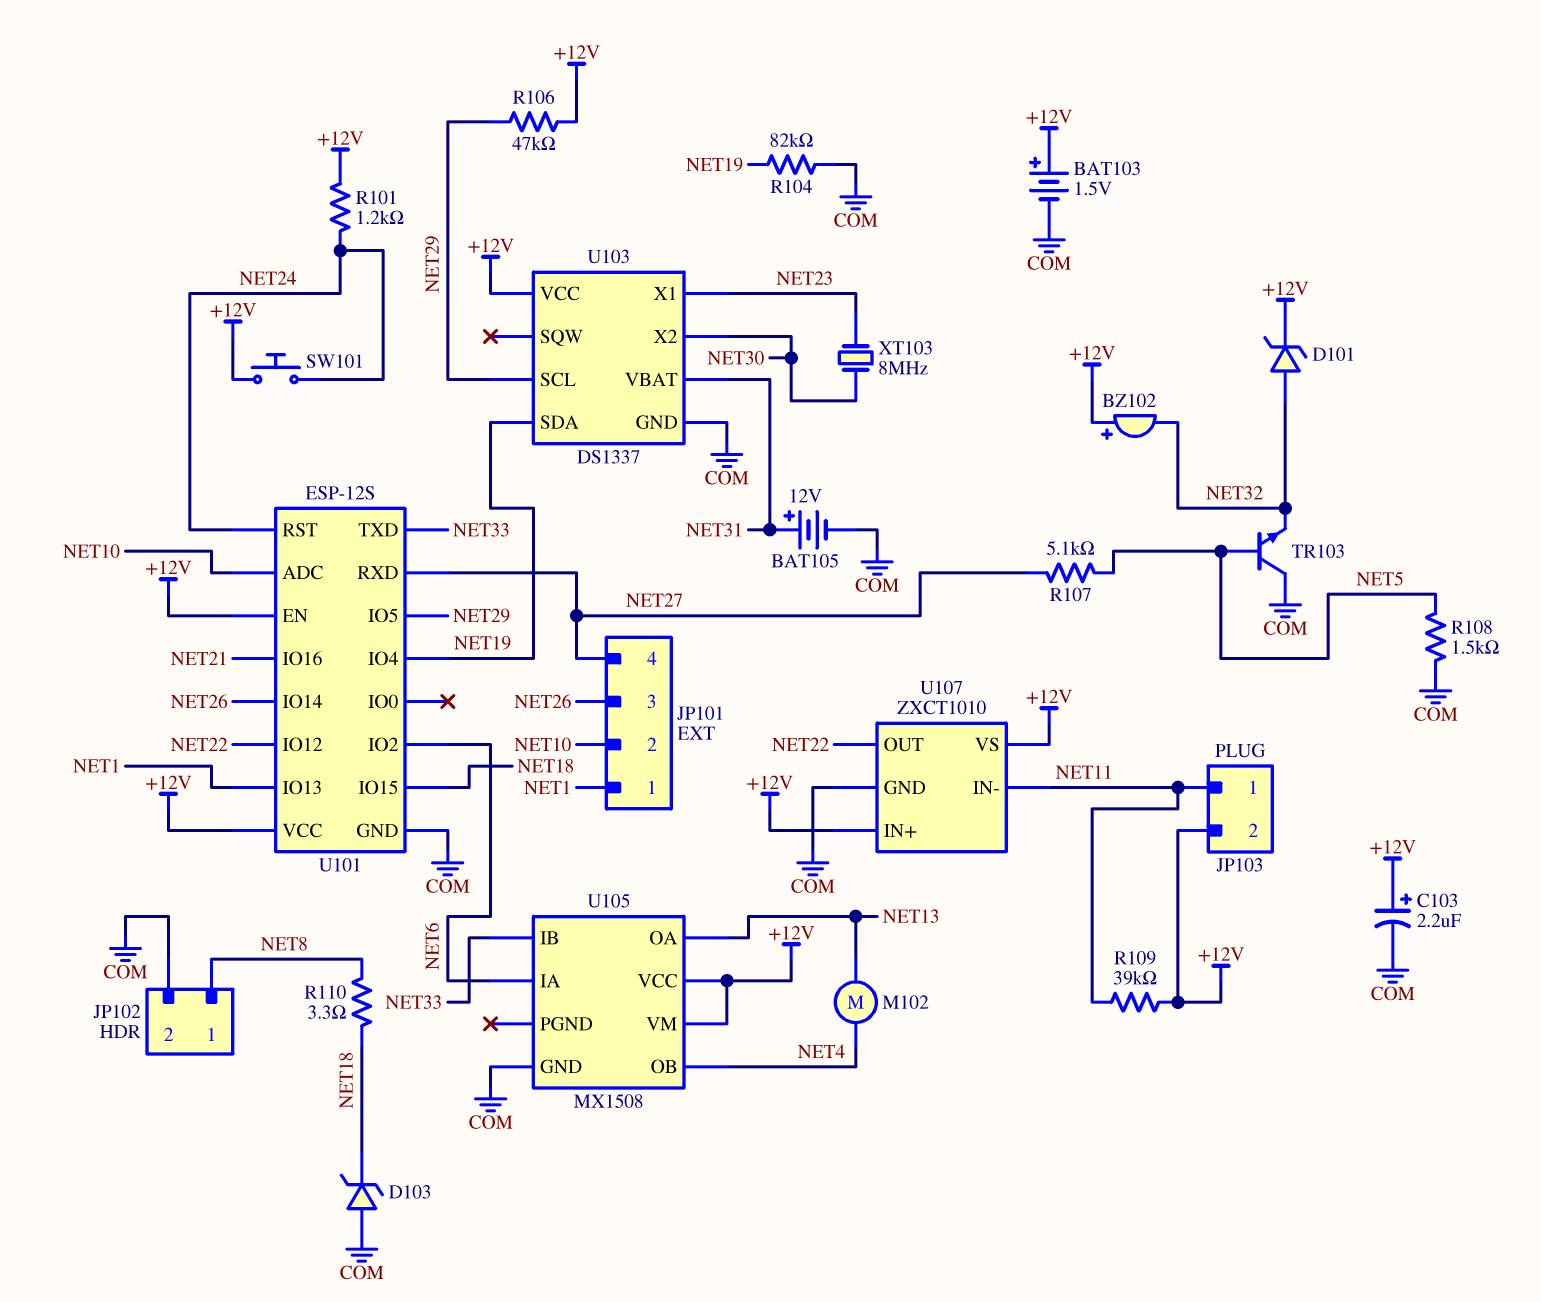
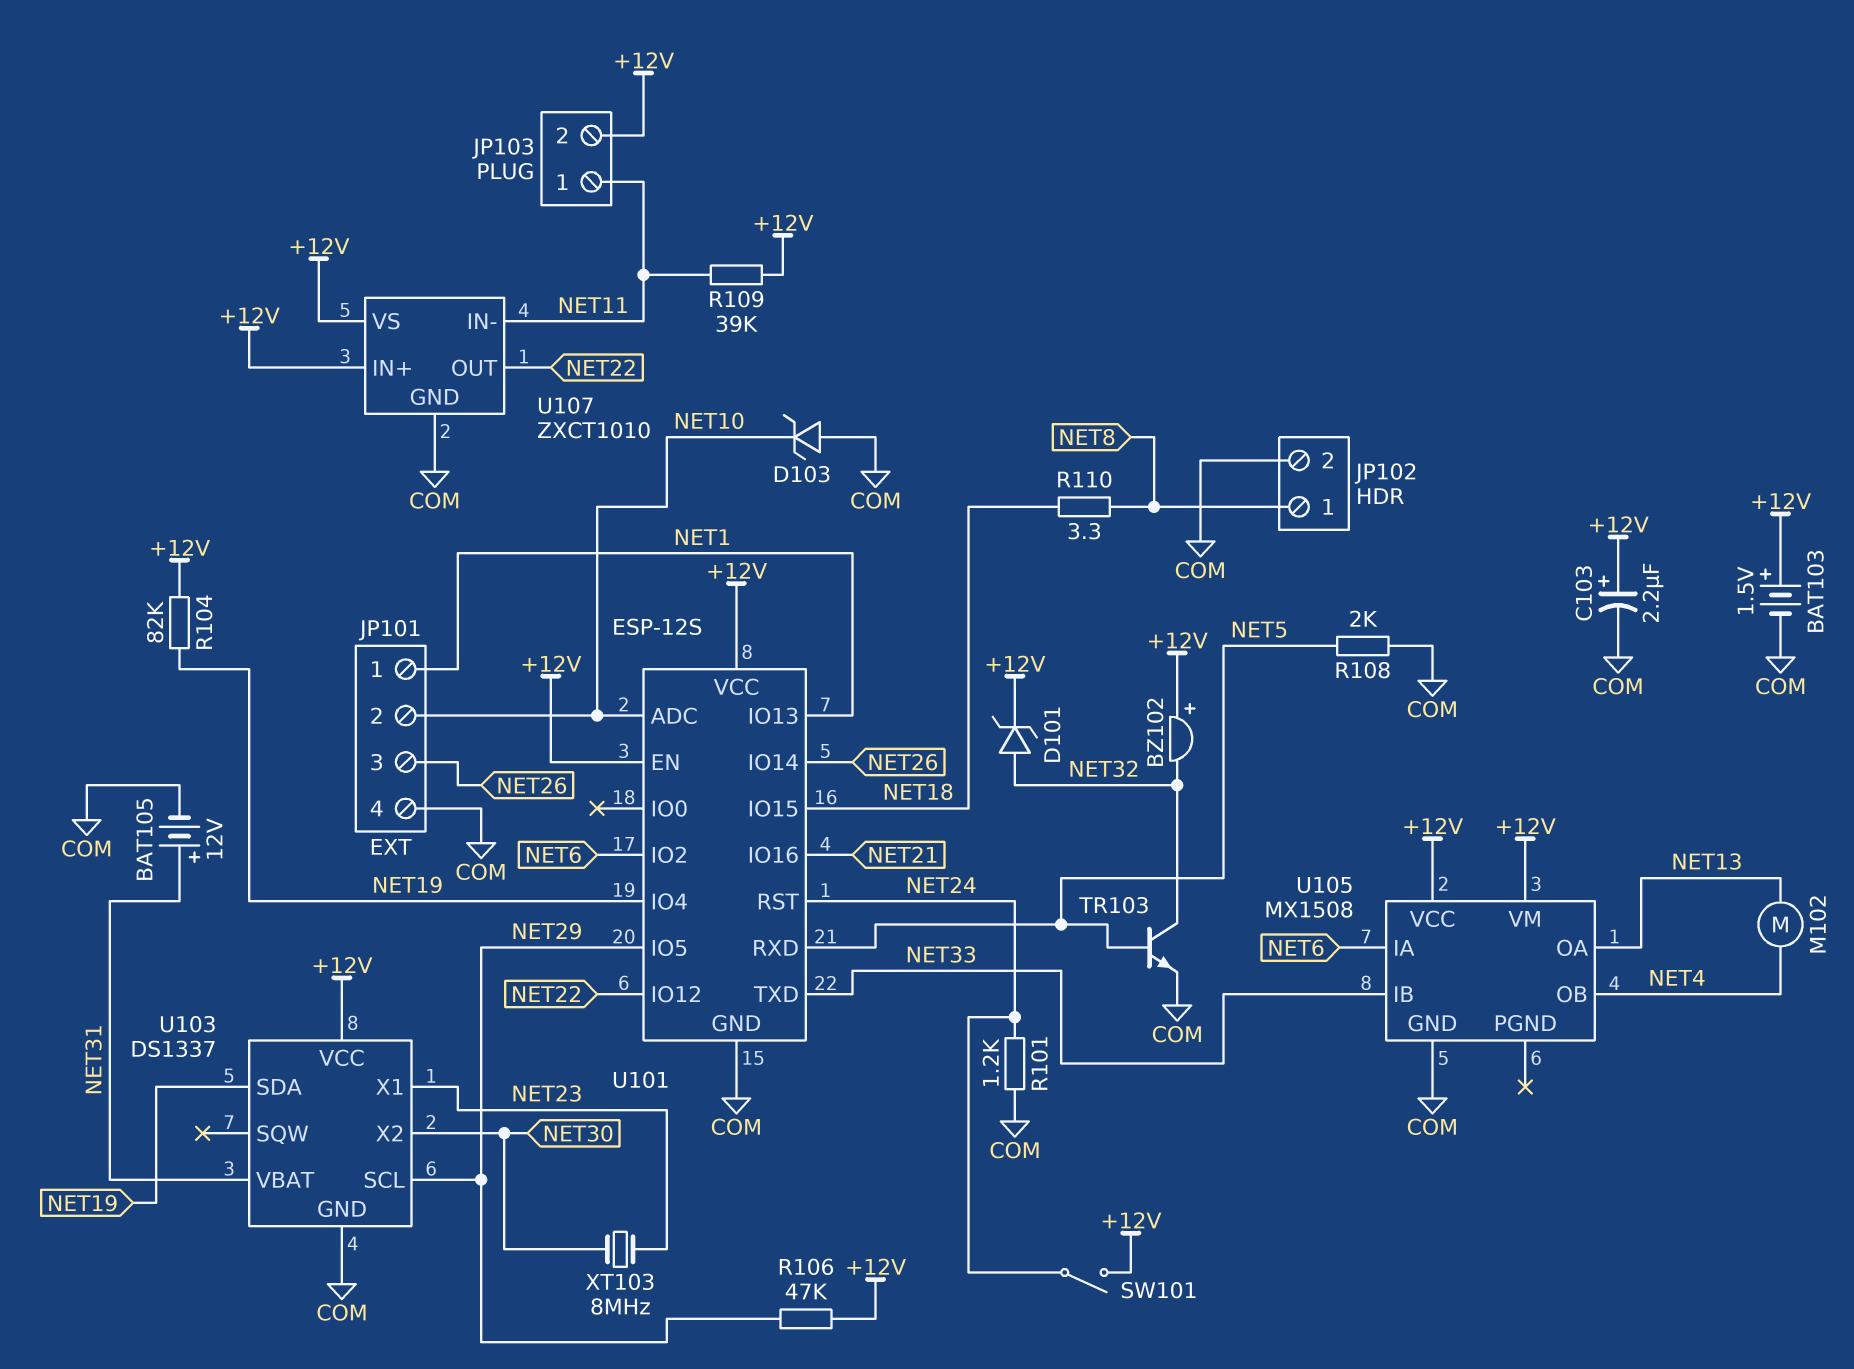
D103: zener (A COM, K NET18) -> zener (A COM, K NET10)
JP101 pin 4: NET27 -> COM
R101: 1.2k (+12V, NET24) -> 1.2k (COM, NET24)
R104: 82k (COM, NET19) -> 82k (+12V, NET19)
R107: 5.1k (NET5, NET27) -> none
R108: 1.5k (COM, NET5) -> 2k (COM, NET5)
SW101: button (+12V, NET24) -> switch (+12V, NET24)
TR103: NPN (B NET5, C COM, E NET32) -> NPN (B NET5, C NET32, E COM)
U101 pin RXD: NET27 -> NET5

